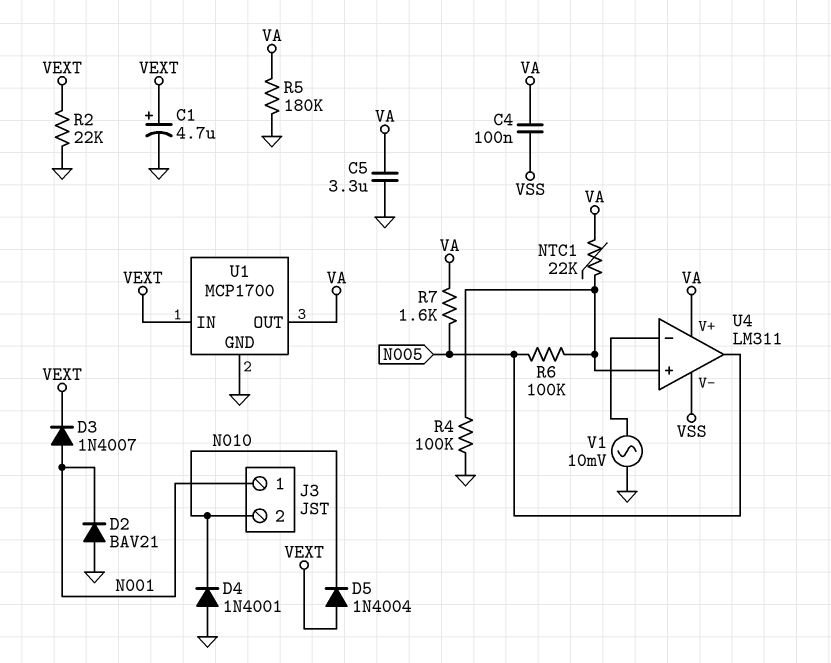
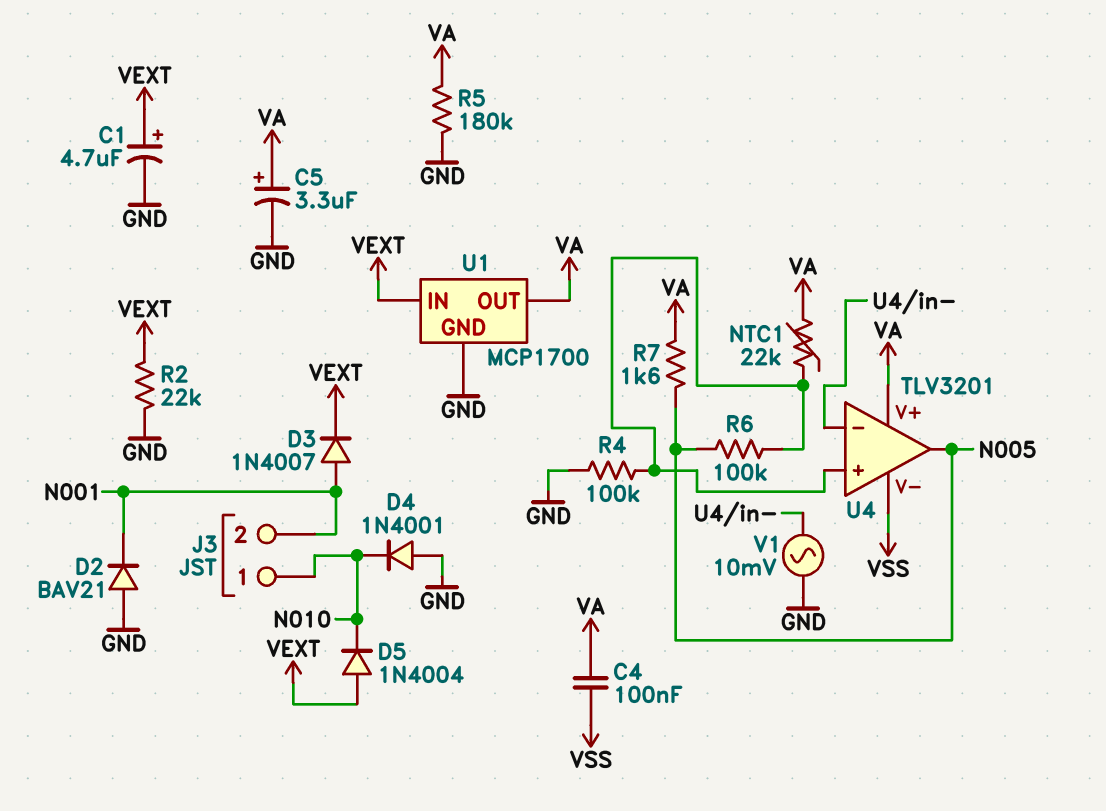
C5: 3.3uF (GND, VA) -> 3.3uF (plus VA, minus GND)
J3 pin 1: N001 -> N010
J3 pin 2: N010 -> N001
U4: LM311 -> TLV3201

